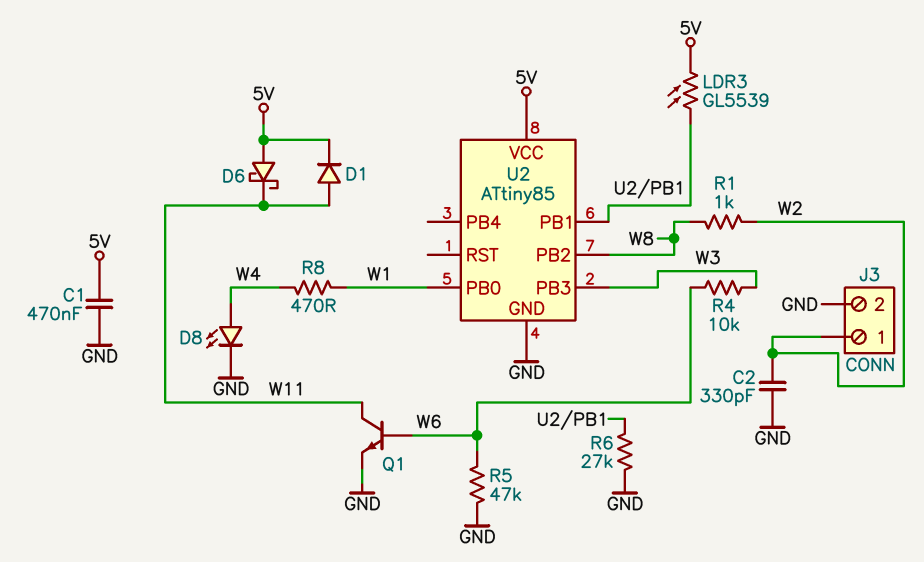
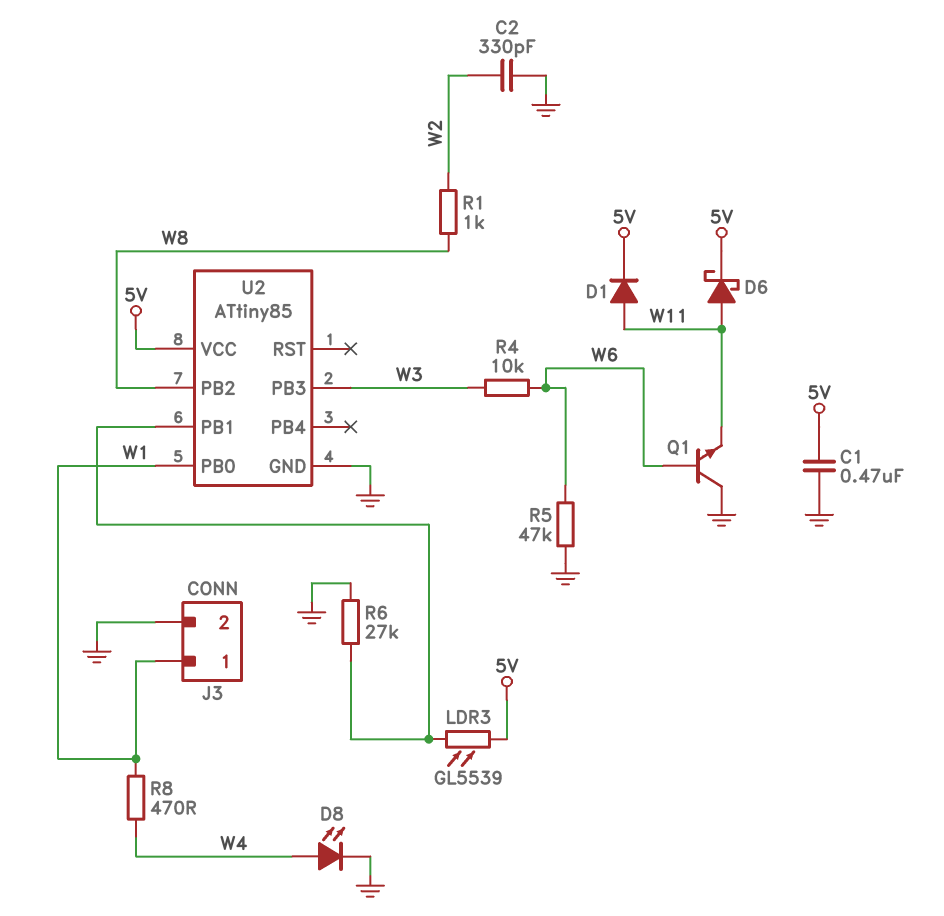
D6: schottky (A 5V, K W11) -> schottky (A W11, K 5V)
J3 pin 1: W2 -> W1
Q1: NPN (B W6, C W11, E GND) -> NPN (B W6, C GND, E W11)

